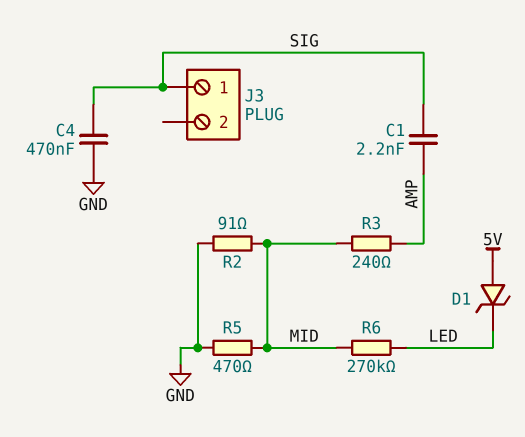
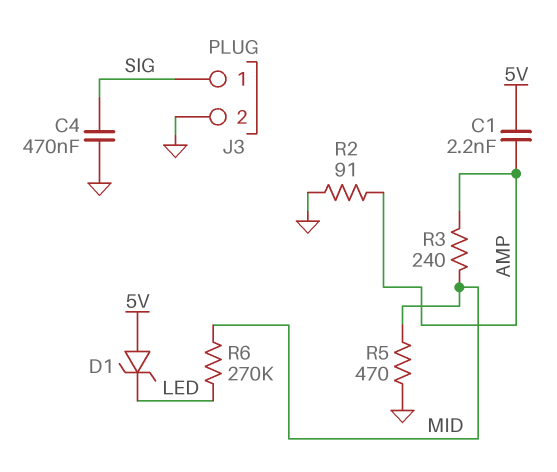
C1: 2.2nF (AMP, SIG) -> 2.2nF (5V, AMP)
J3 pin 2: none -> GND
R2: 91 (GND, MID) -> 91 (AMP, GND)

